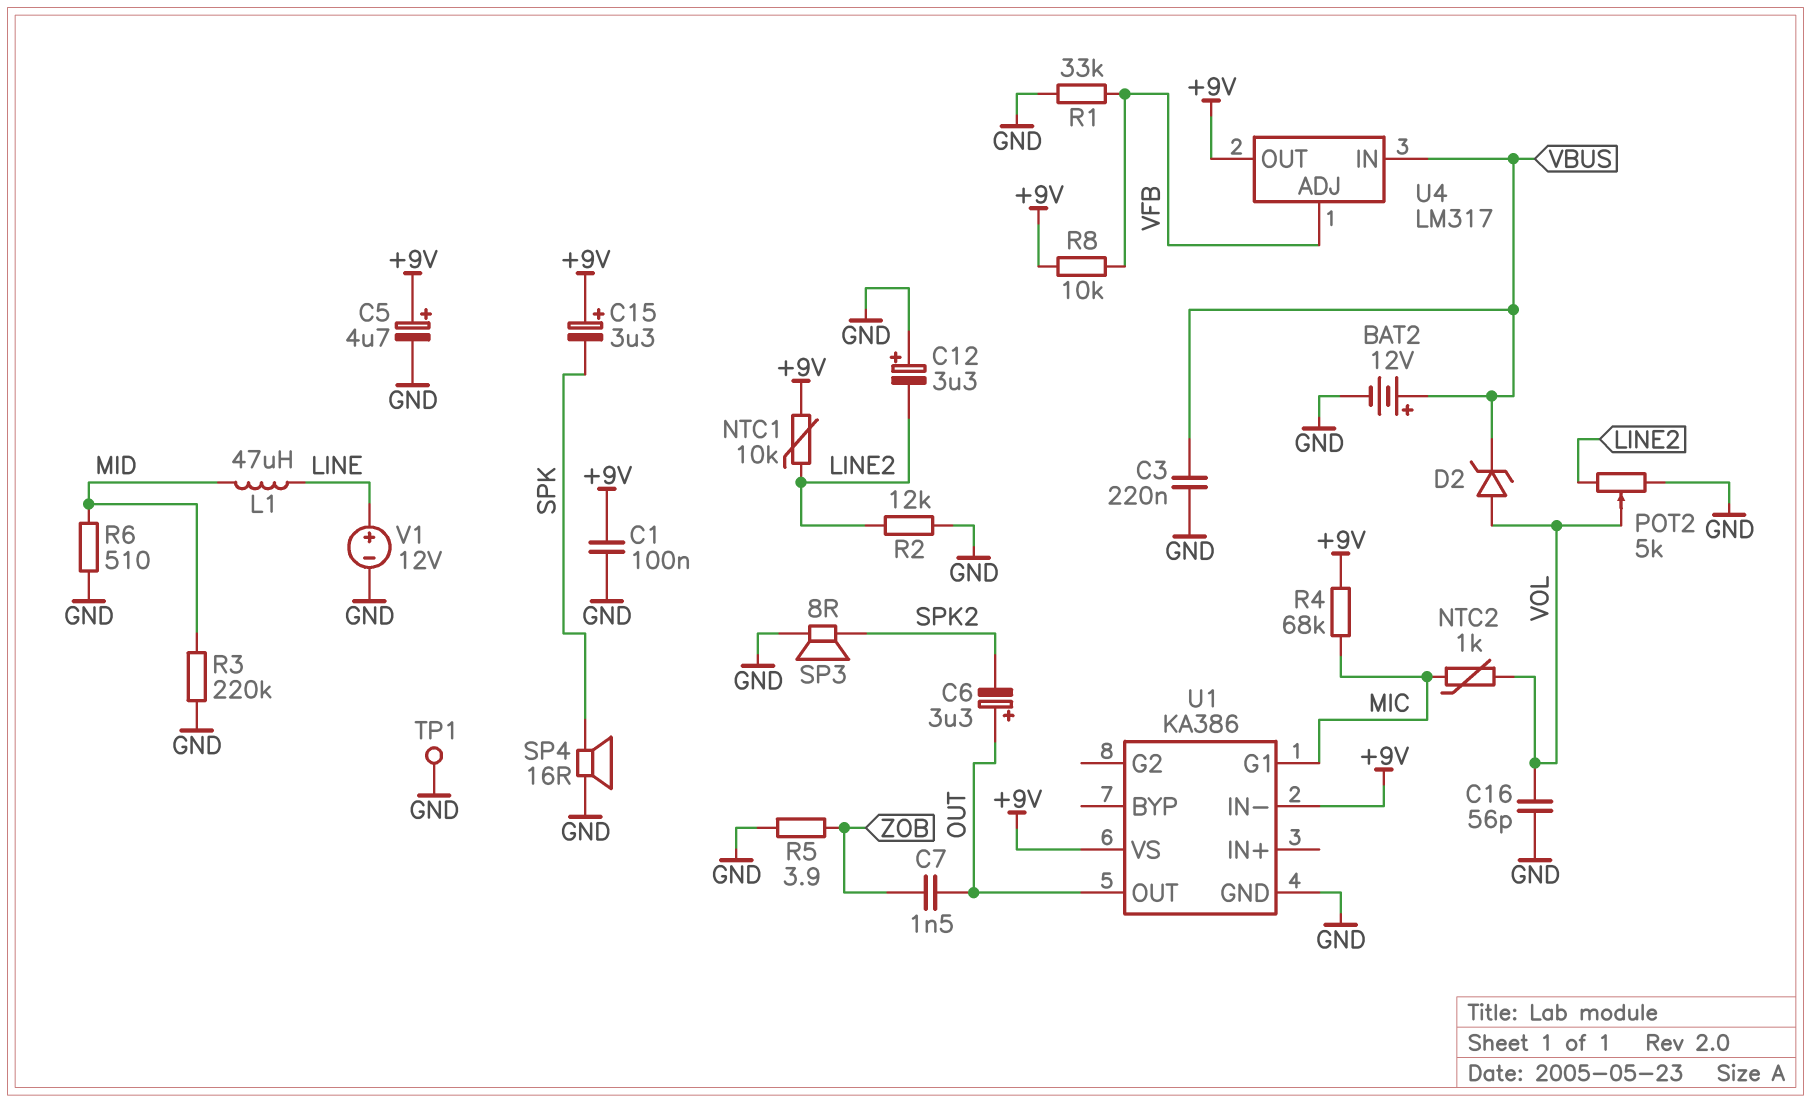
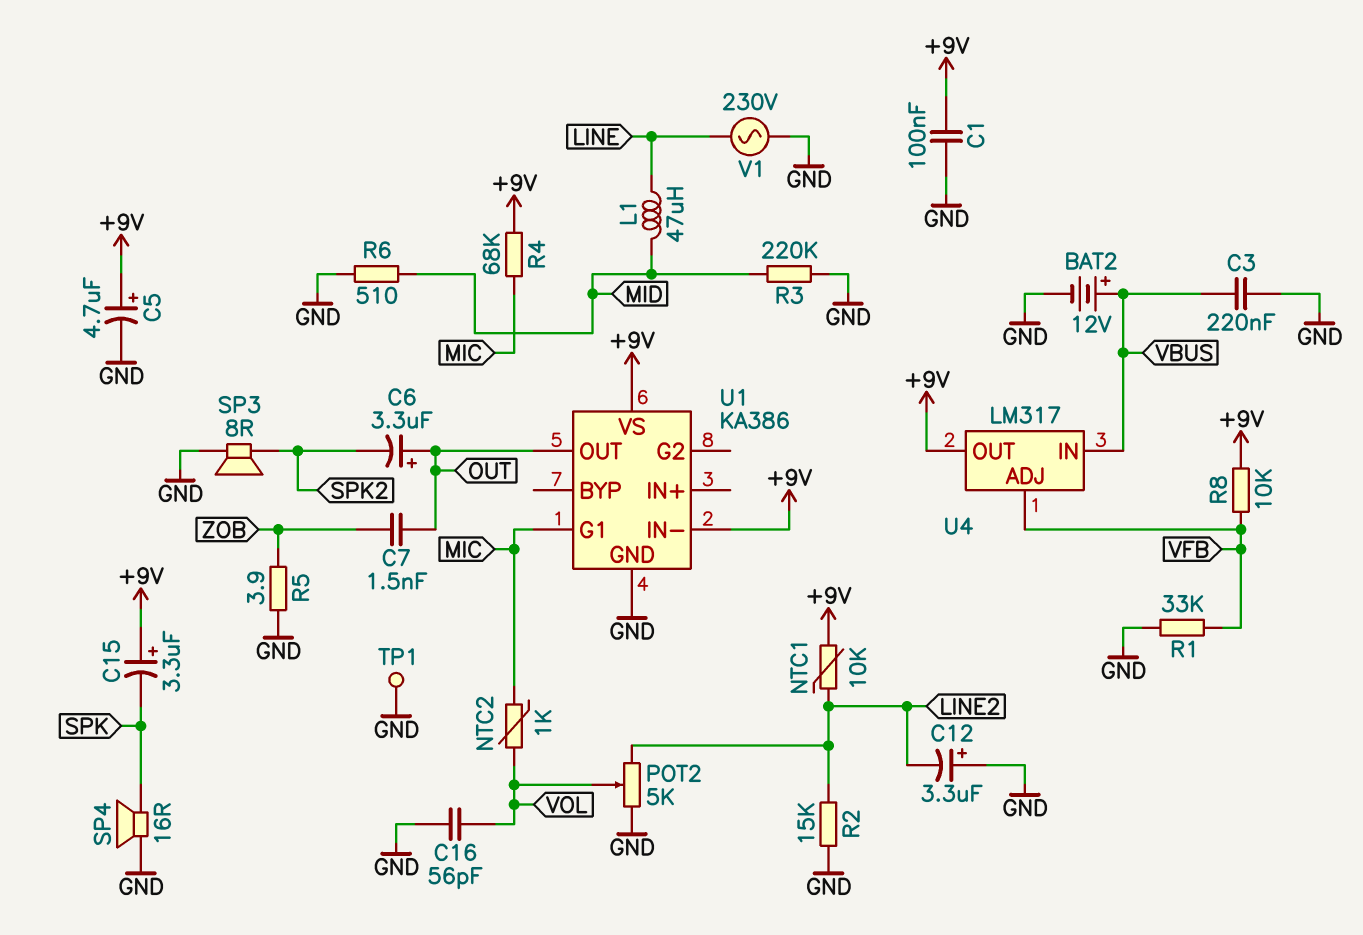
D2: zener (A VOL, K VBUS) -> none
R2: 12k (GND, LINE2) -> 15k (GND, LINE2)
V1: 12V (plus LINE, minus GND) -> AC 230V (GND, LINE)

